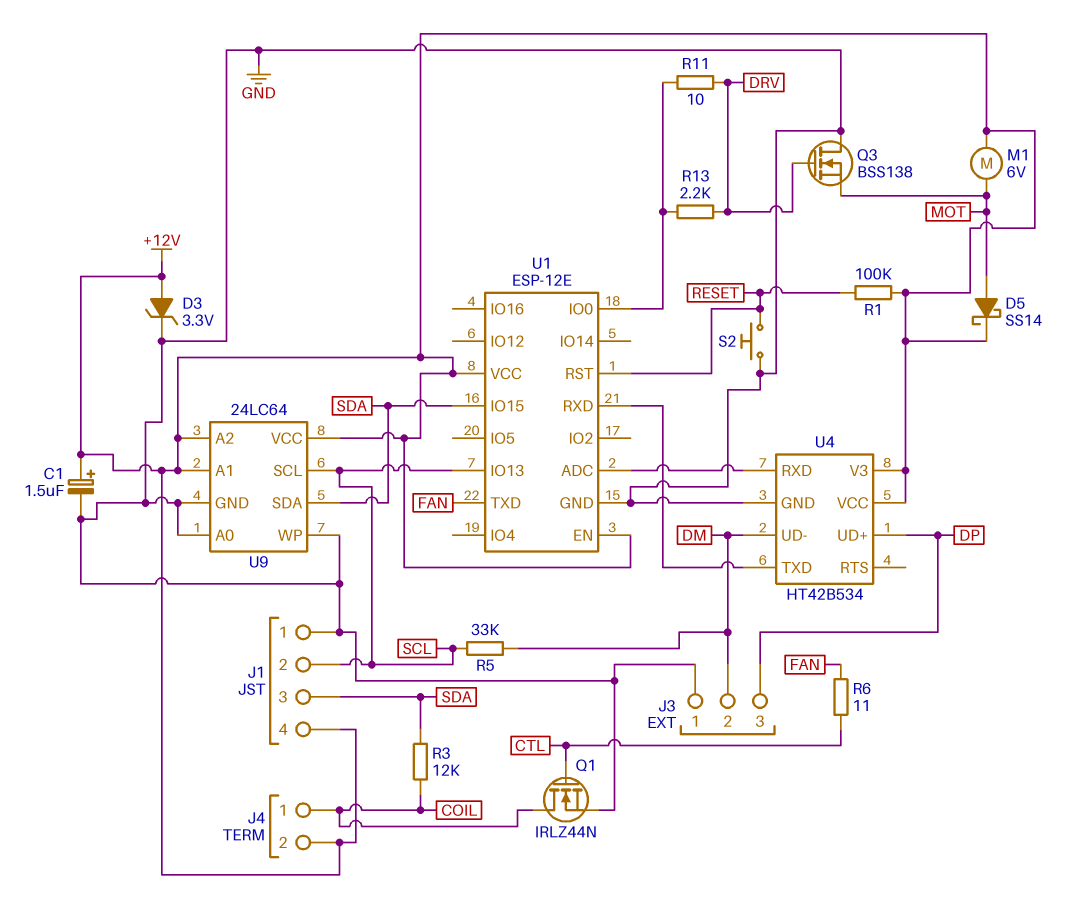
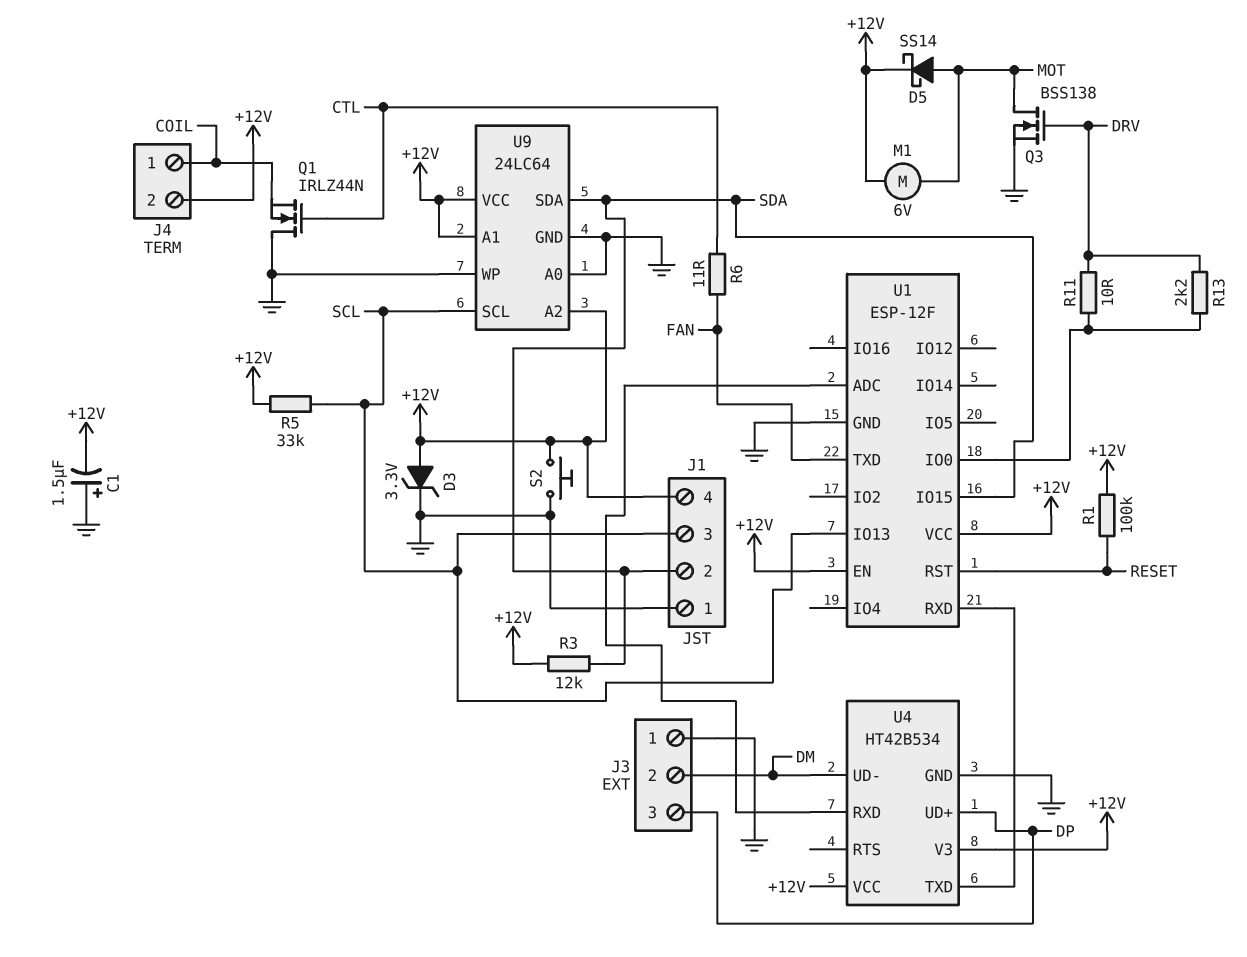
C1: 1.5uF (plus +12V, minus GND) -> 1.5uF (plus GND, minus +12V)
J1 pin 2: SCL -> SDA
J1 pin 3: SDA -> SCL
Q1: NMOS IRLZ44N (G CTL, D COIL, S GND) -> NMOS IRLZ44N (G CTL, D GND, S COIL)
Q3: NMOS BSS138 (G DRV, D GND, S MOT) -> NMOS BSS138 (G DRV, D MOT, S GND)
R3: 12k (COIL, SDA) -> 12k (+12V, SDA)
R5: 33k (DM, SCL) -> 33k (+12V, SCL)
S2: button (GND, RESET) -> button (+12V, GND)
U1: ESP-12E -> ESP-12F

